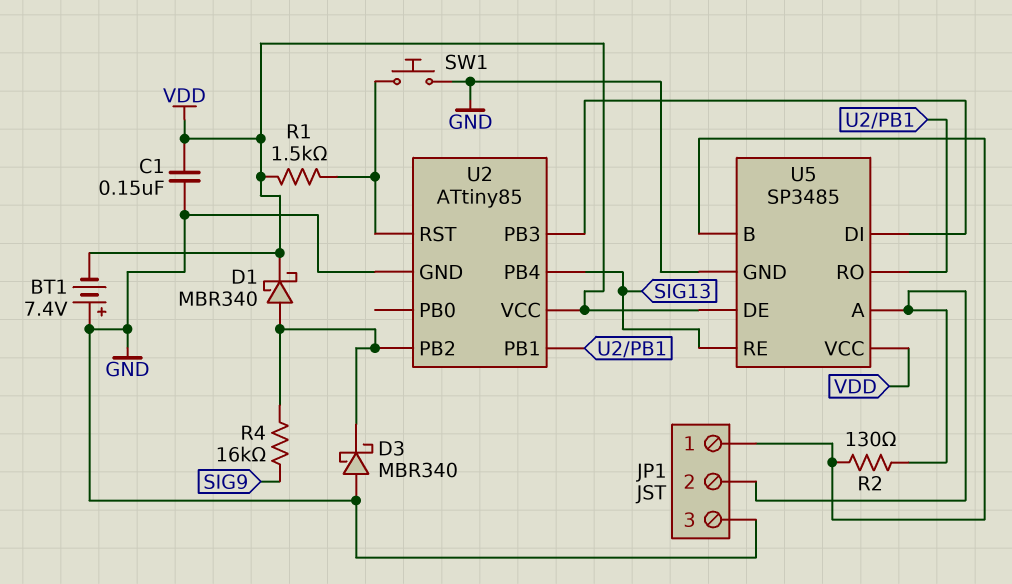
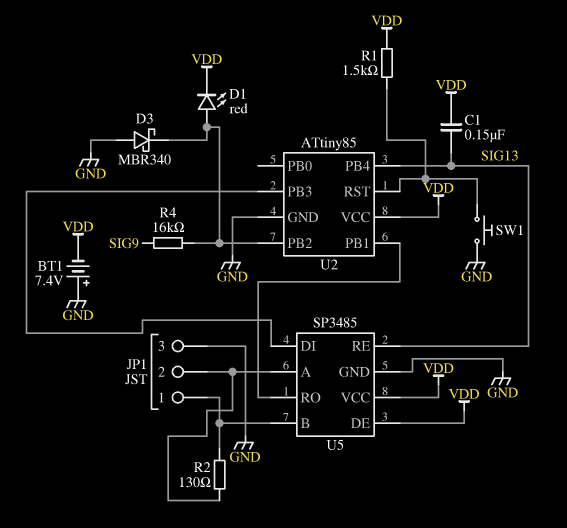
C1: 150nF (GND, VDD) -> 150nF (SIG13, VDD)
D1: schottky MBR340 (A U2/PB2, K VDD) -> LED red (A U2/PB2, K VDD)

